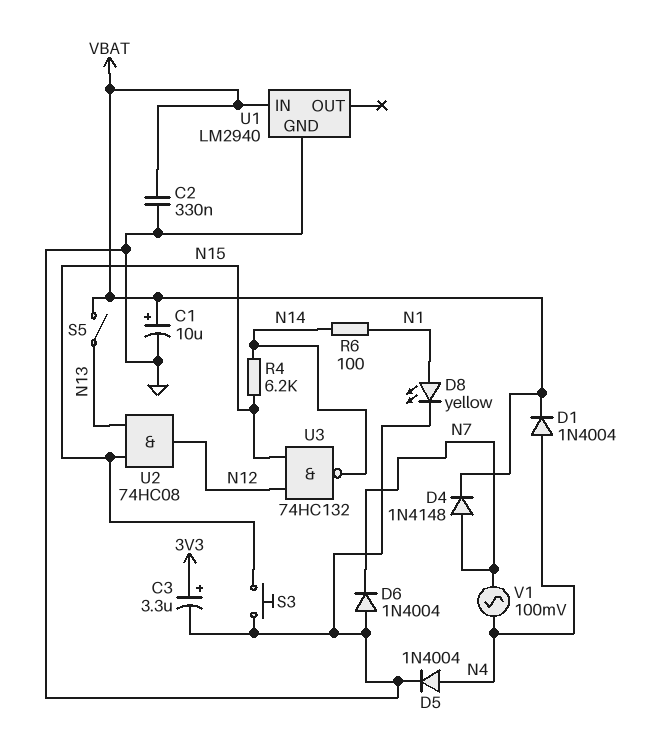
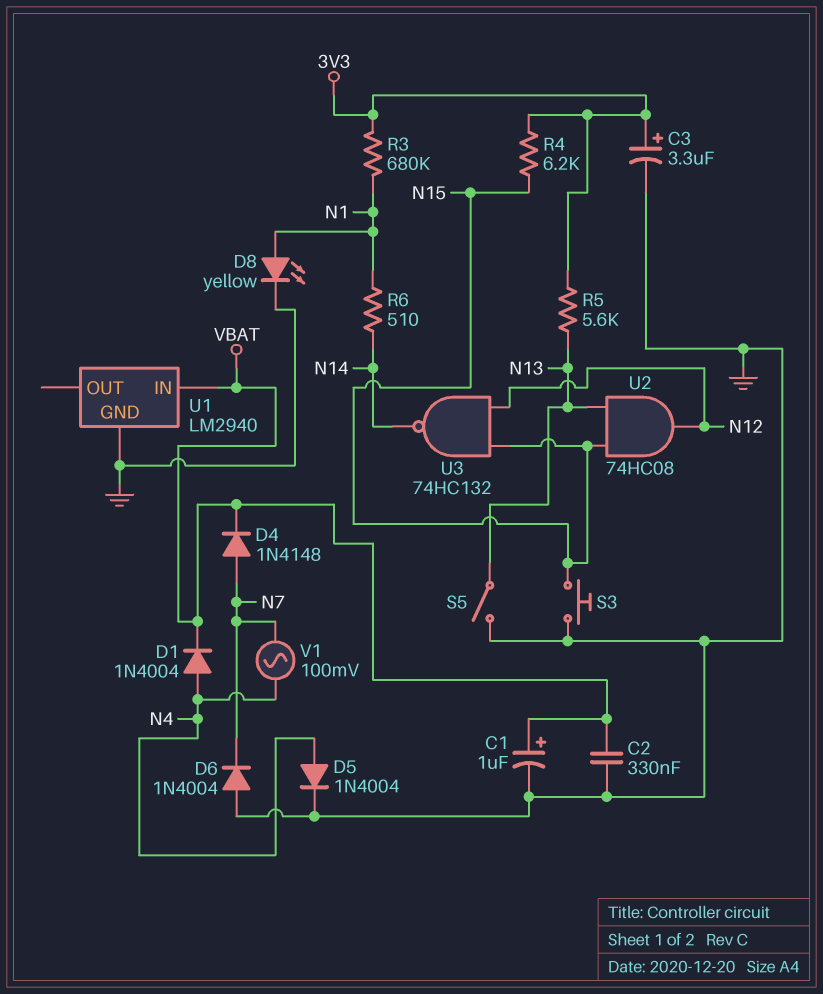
C1: 10uF (plus VBAT, minus GND) -> 1uF (plus VBAT, minus GND)
R3: none -> 680k (3V3, N1)
R4: 6.2k (N14, N15) -> 6.2k (3V3, N15)
R5: none -> 5.6k (3V3, N13)
R6: 100 (N1, N14) -> 510 (N1, N14)
S5: switch (N13, VBAT) -> switch (GND, N13)

